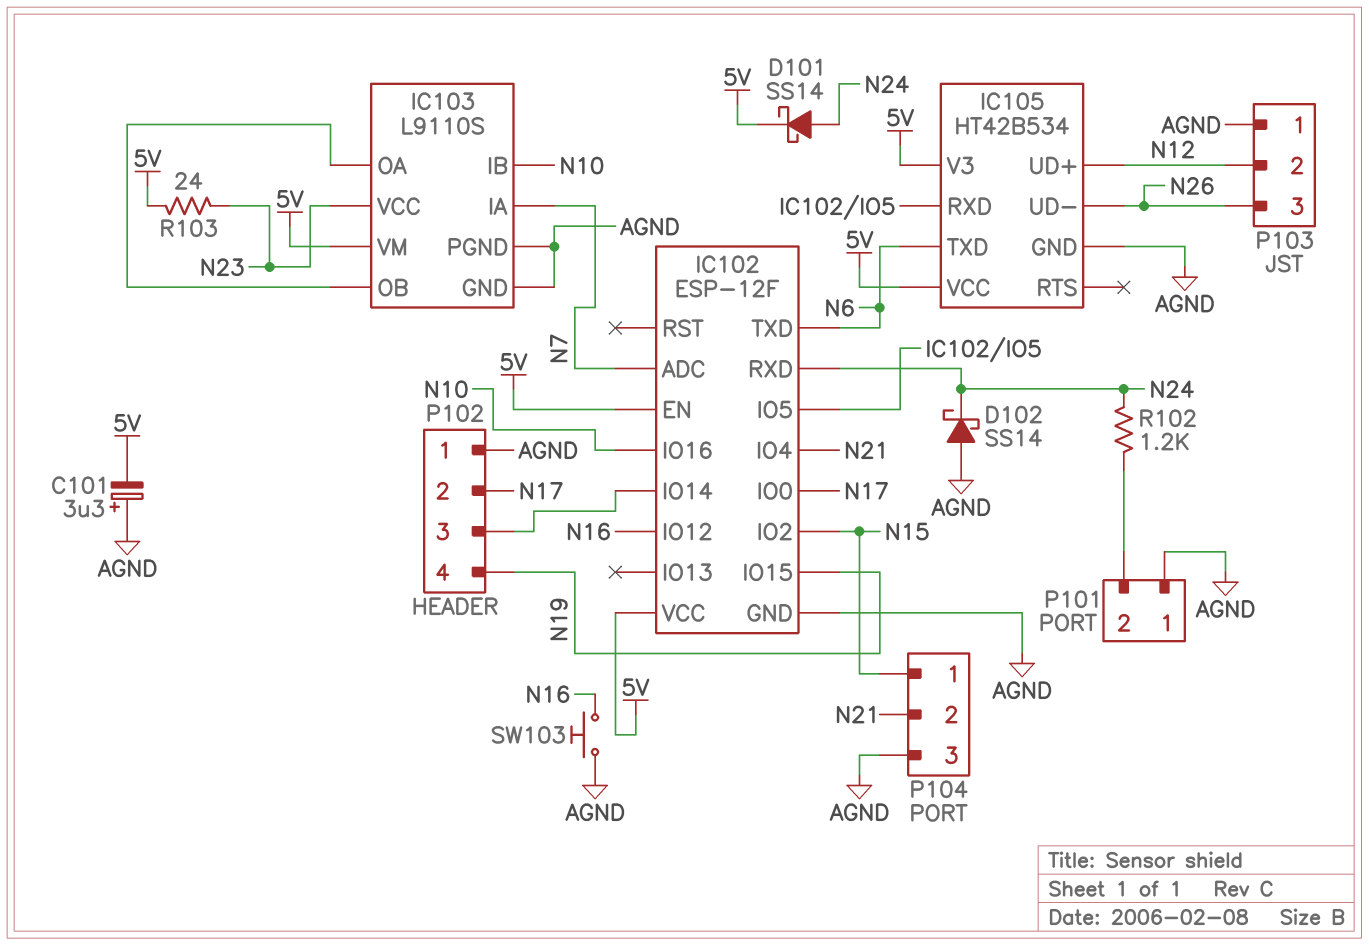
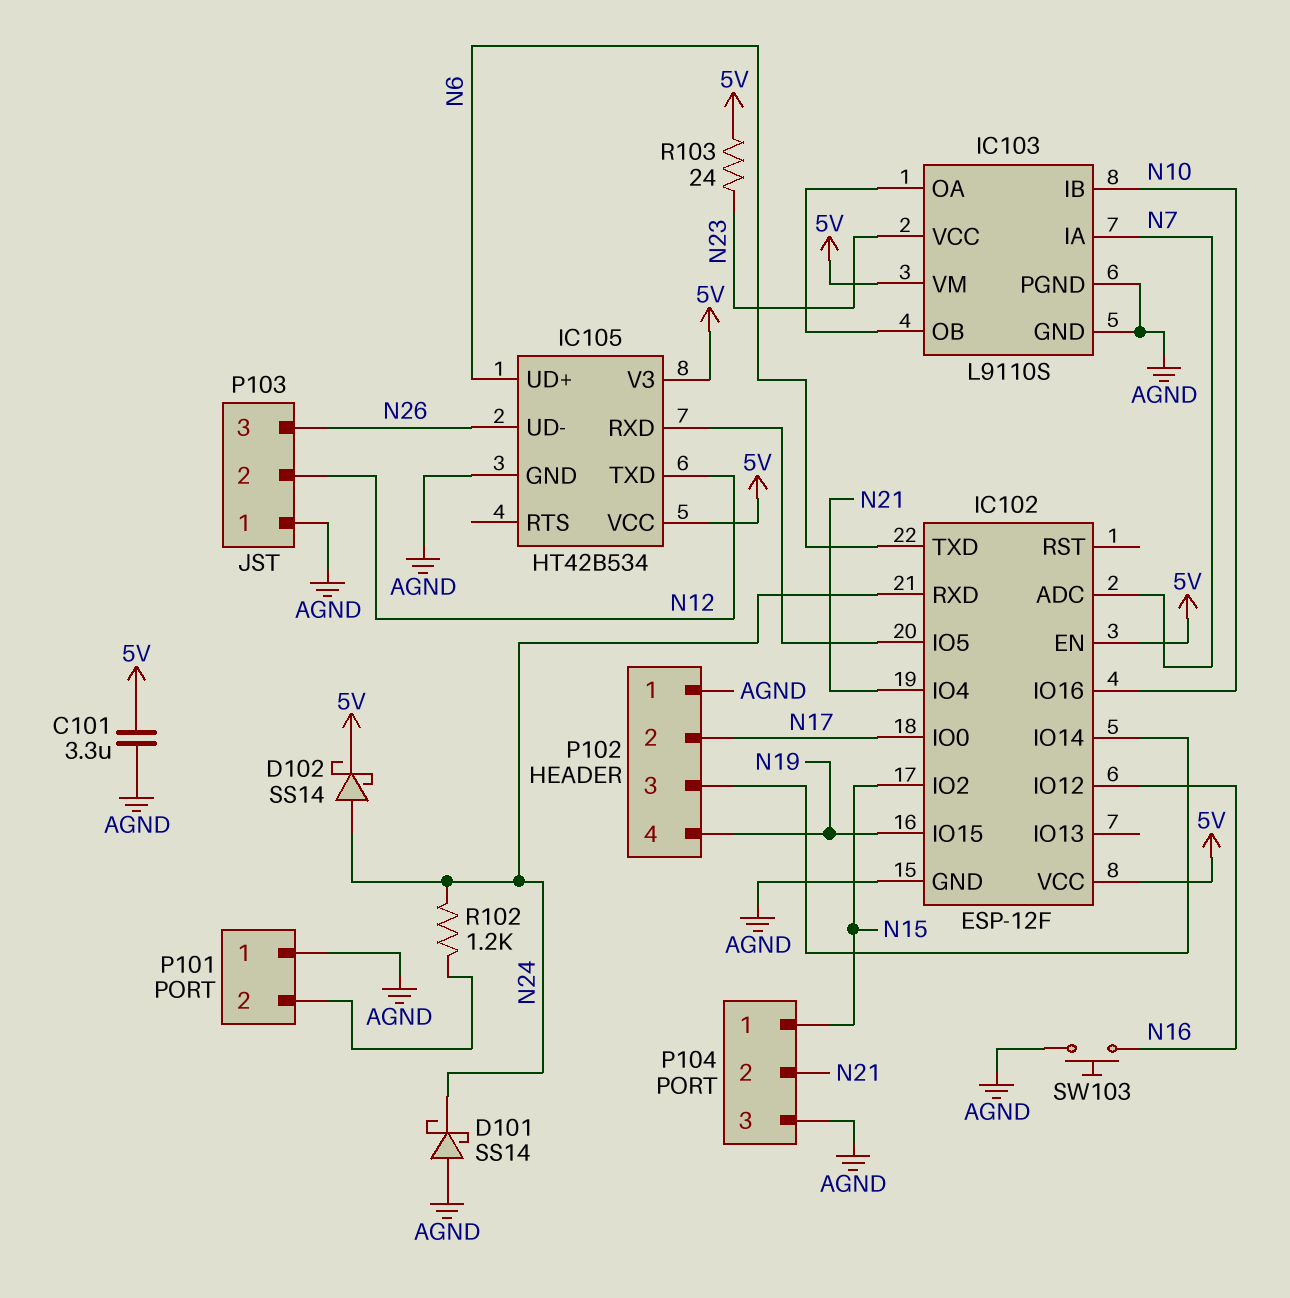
C101: 3.3uF (plus AGND, minus 5V) -> 3.3uF (5V, AGND)
D101: schottky SS14 (A N24, K 5V) -> schottky SS14 (A AGND, K N24)
D102: schottky SS14 (A AGND, K N24) -> schottky SS14 (A N24, K 5V)
IC105 pin TXD: N6 -> N12
IC105 pin UD+: N12 -> N6

